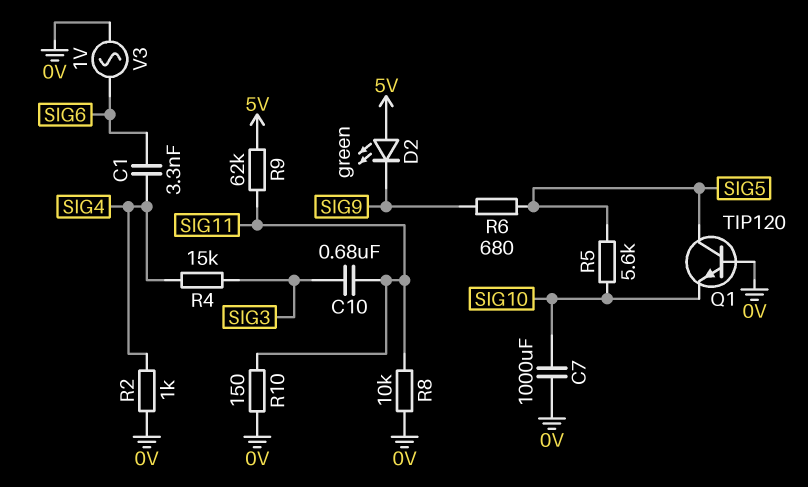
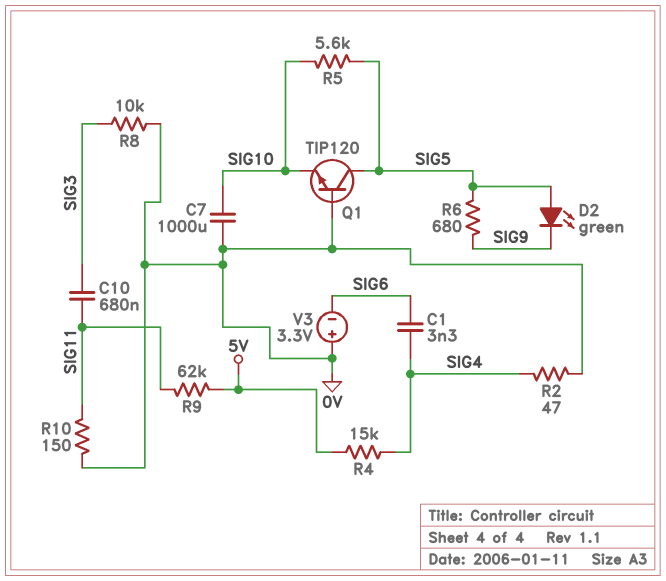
D2: LED green (A 5V, K SIG9) -> LED green (A SIG5, K SIG9)
R2: 1k (0V, SIG4) -> 47 (0V, SIG4)
R4: 15k (SIG3, SIG4) -> 15k (5V, SIG4)
R8: 10k (0V, SIG11) -> 10k (0V, SIG3)
V3: AC 1V (0V, SIG6) -> 3.3V (plus 0V, minus SIG6)

